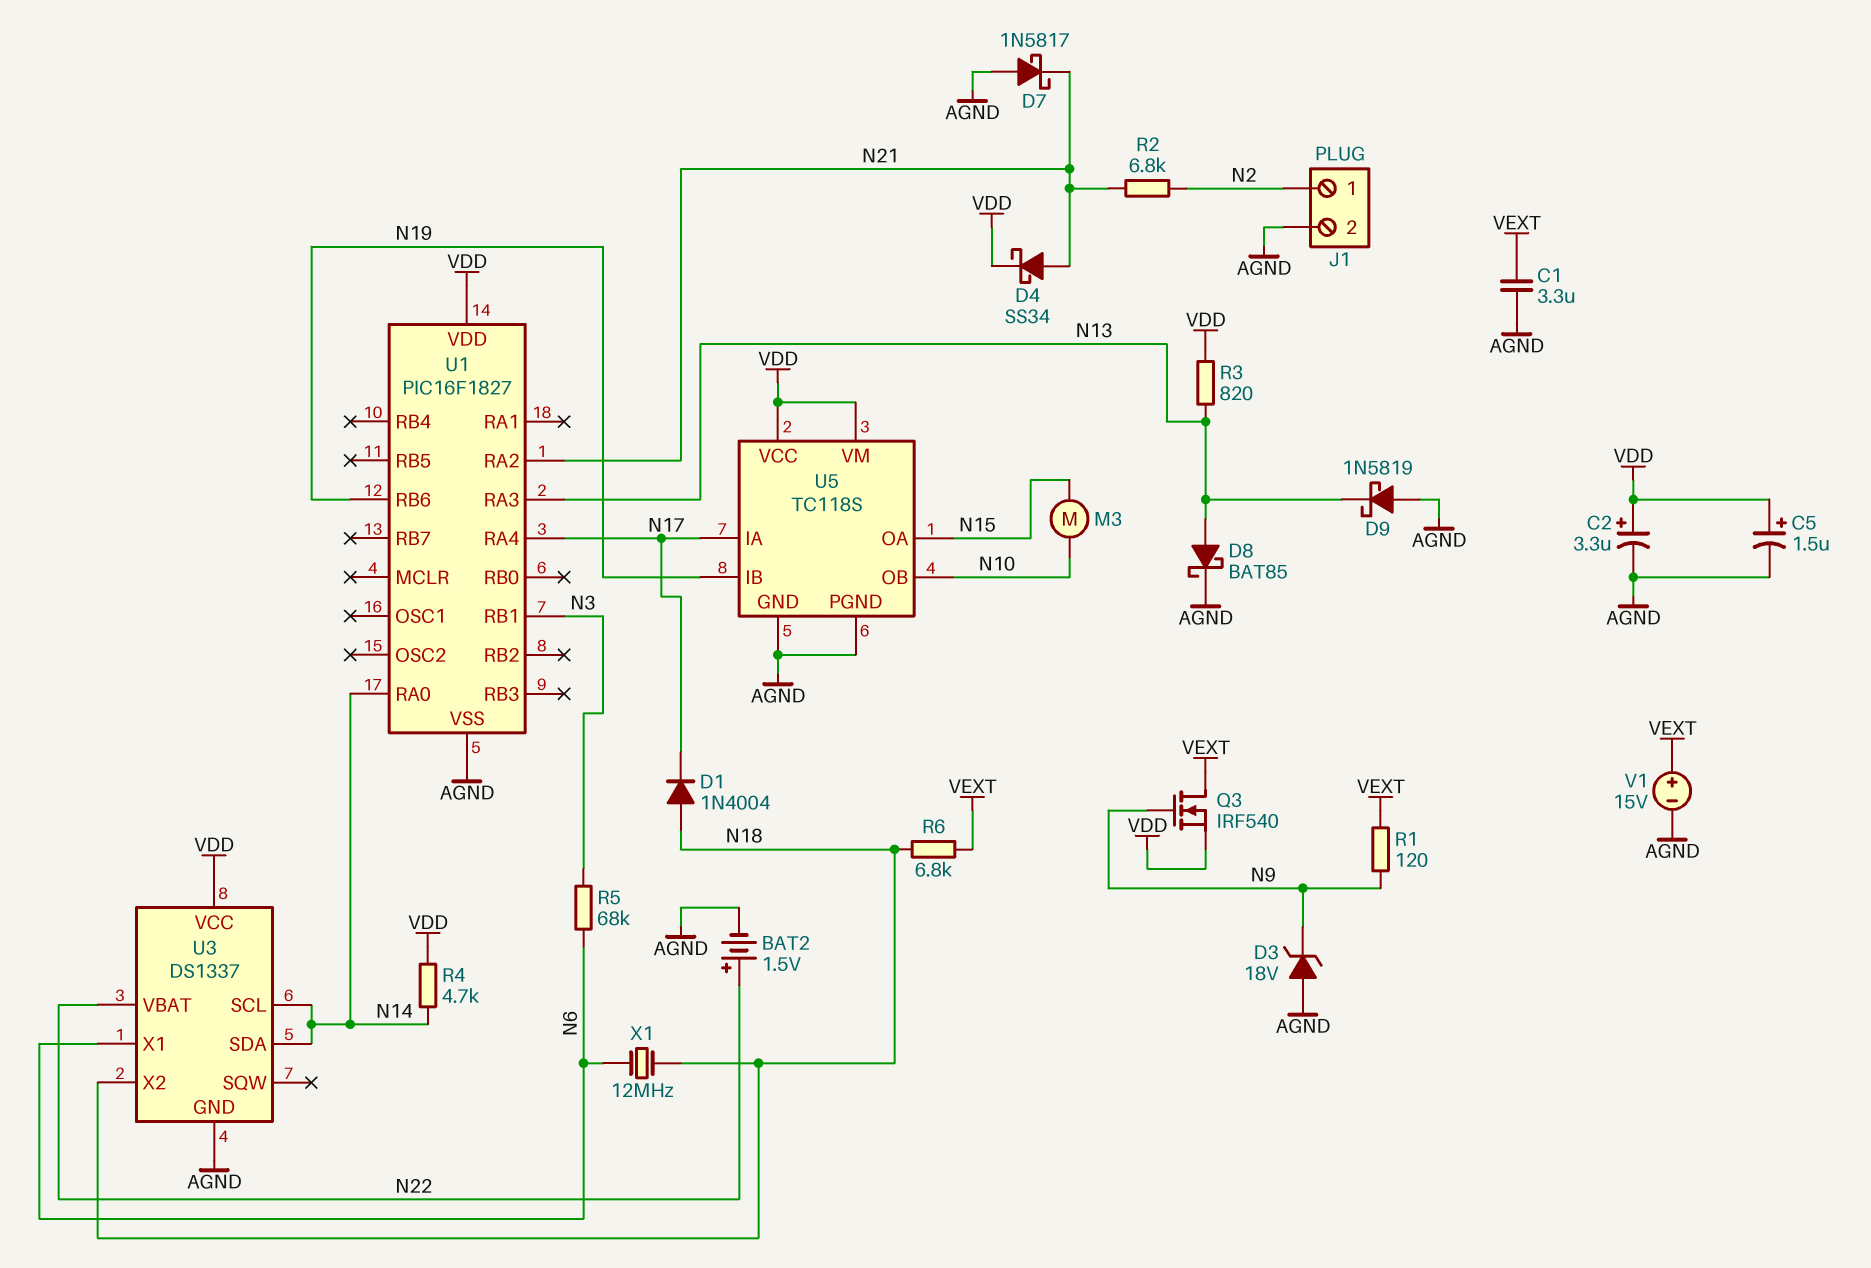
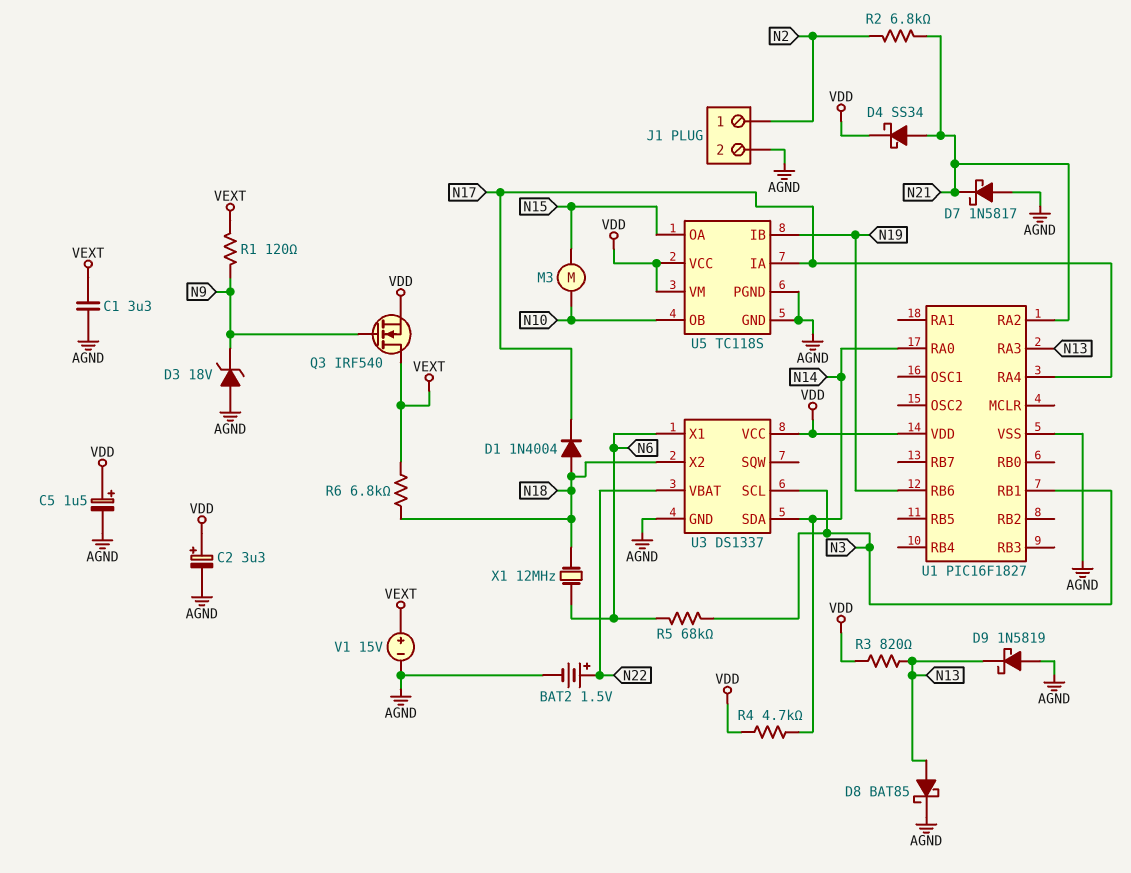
U3 pin SCL: N14 -> N3

